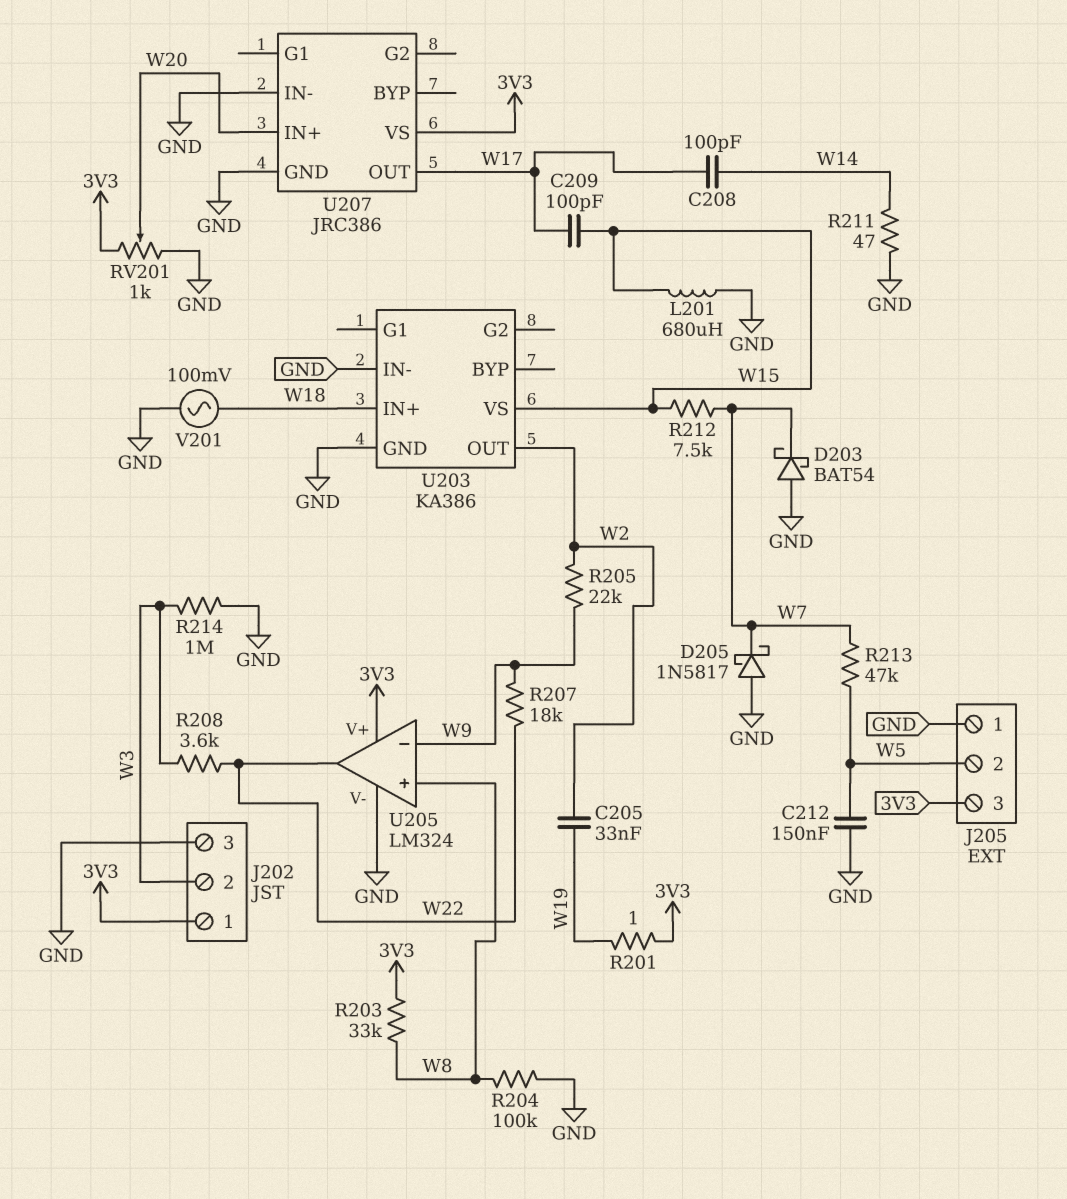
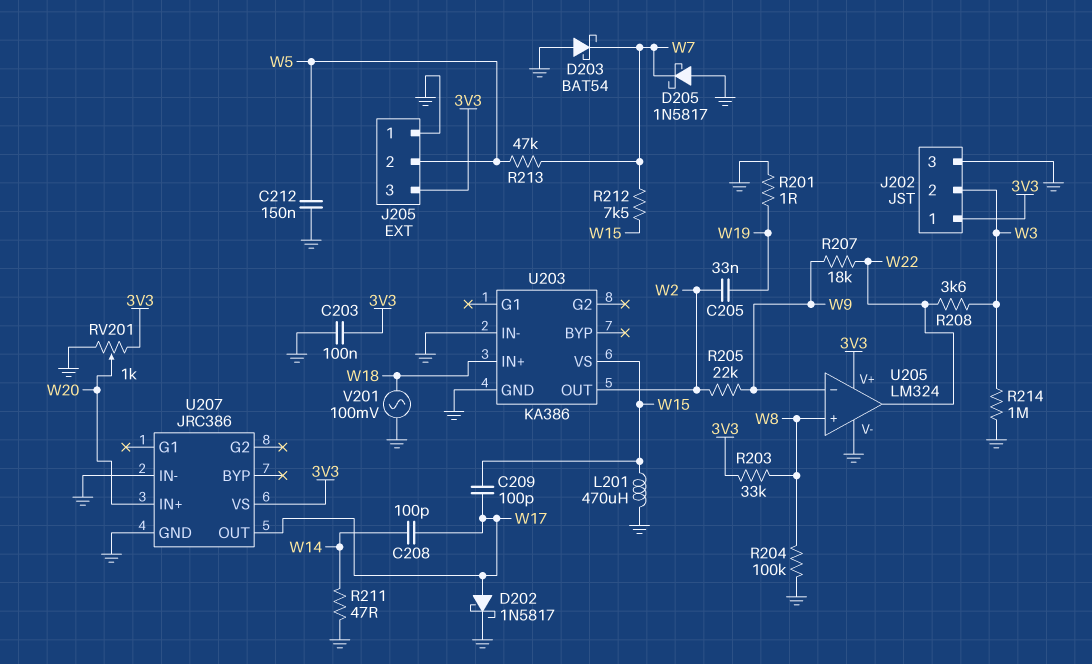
C203: none -> 100nF (3V3, GND)
D202: none -> schottky 1N5817 (A W17, K GND)
L201: 680uH (GND, W15) -> 470uH (GND, W15)
R201: 1 (3V3, W19) -> 1 (GND, W19)

